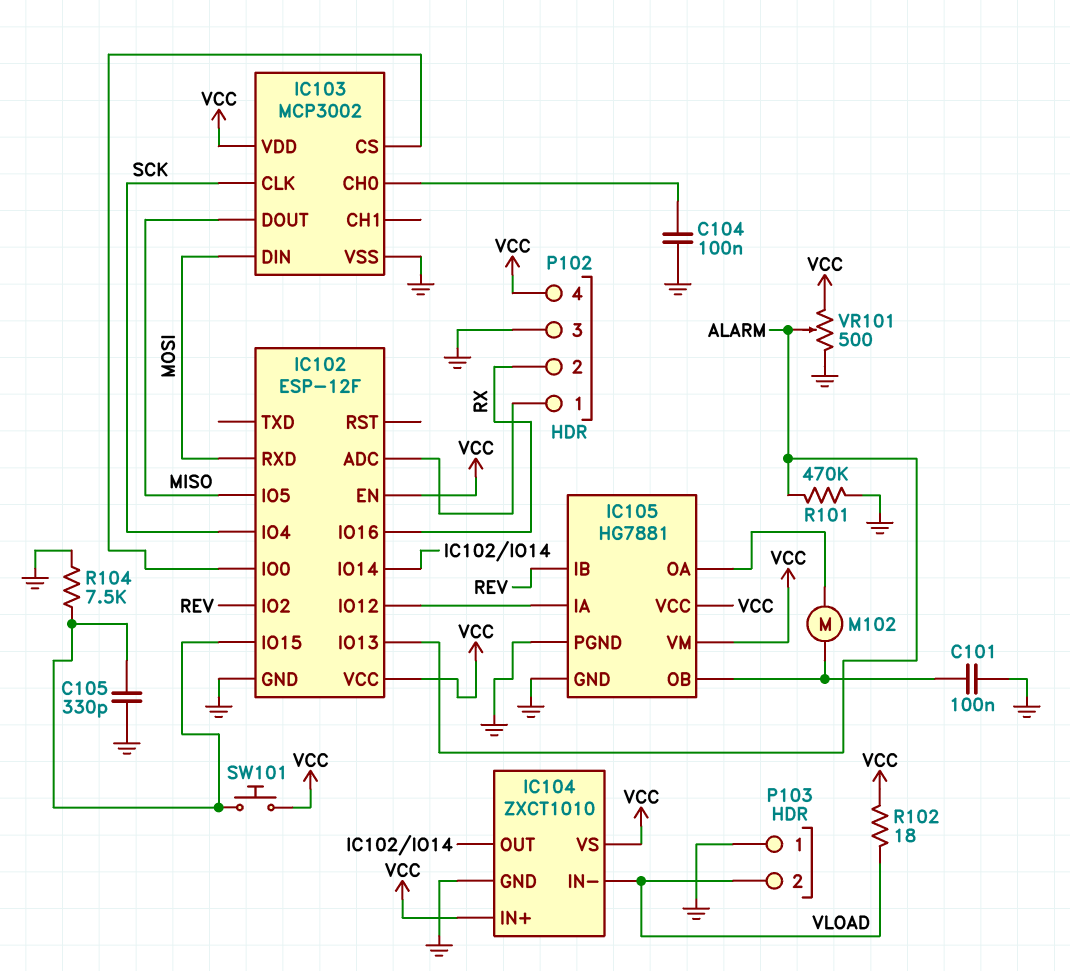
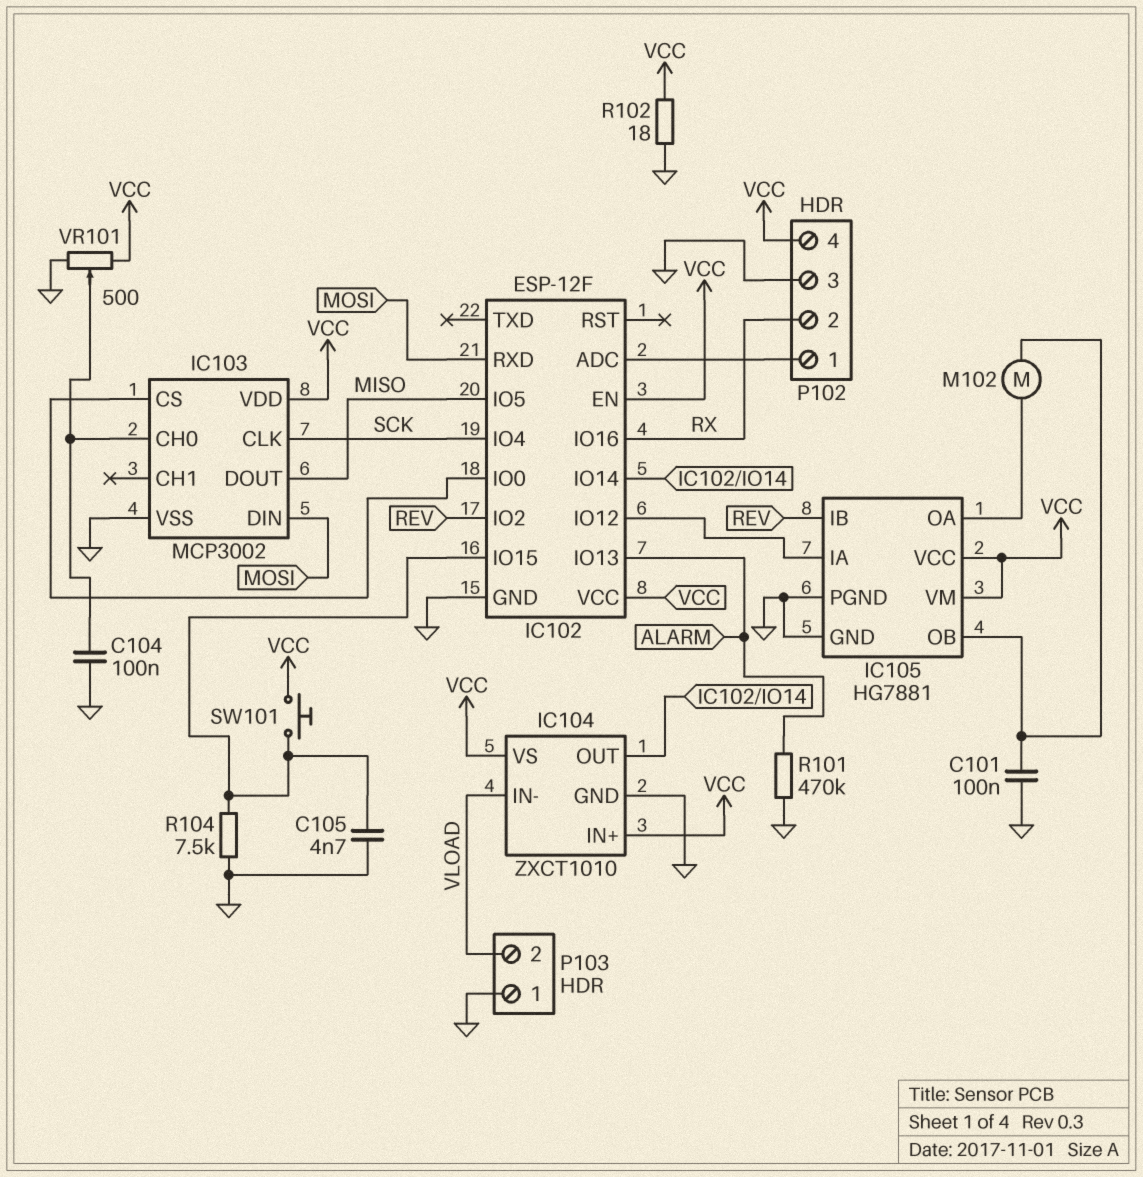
C105: 330pF (GND, IC102/IO15) -> 4.7nF (GND, IC102/IO15)
R102: 18 (VCC, VLOAD) -> 18 (GND, VCC)
VR101: 500 (GND, VCC, wiper ALARM) -> 500 (GND, VCC, wiper IC103/CH0)

